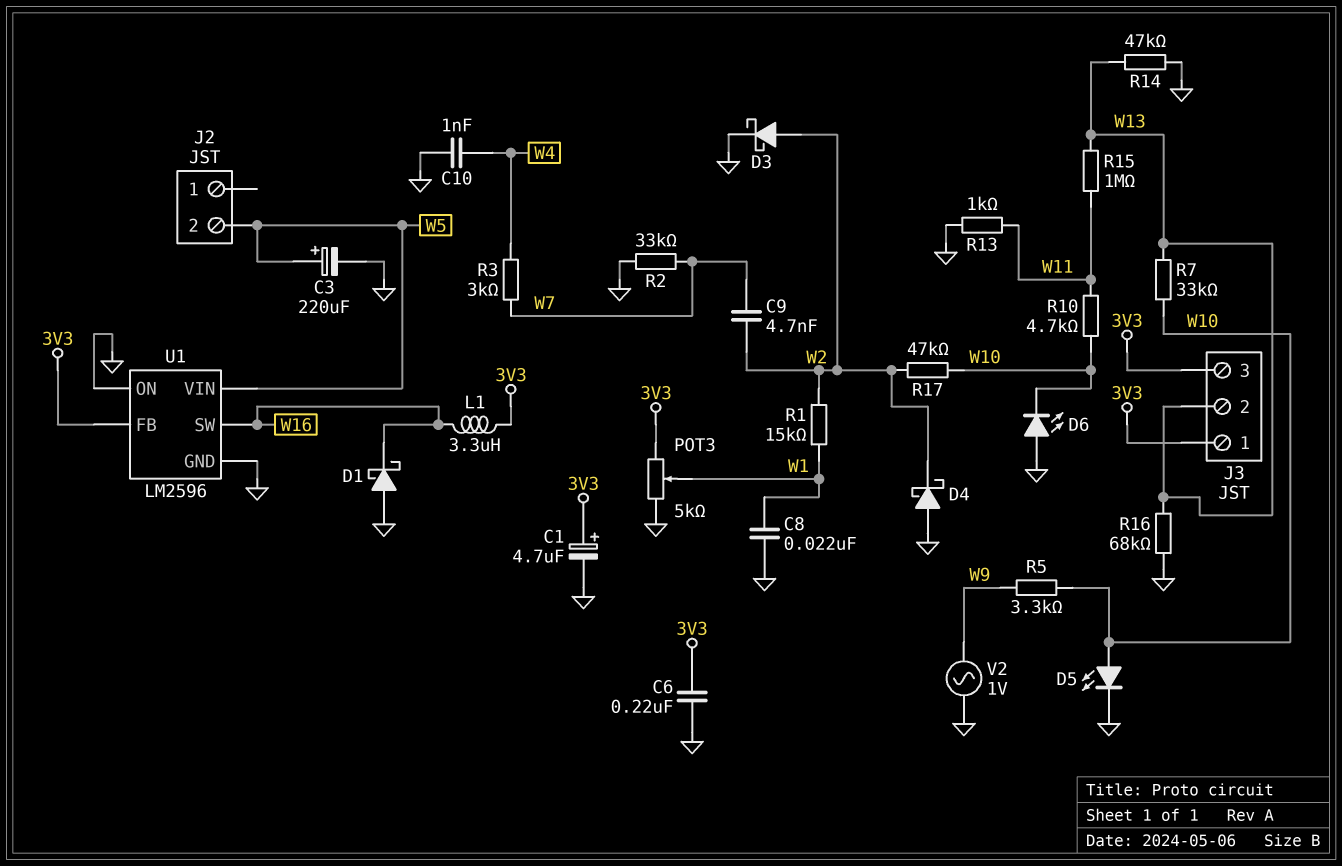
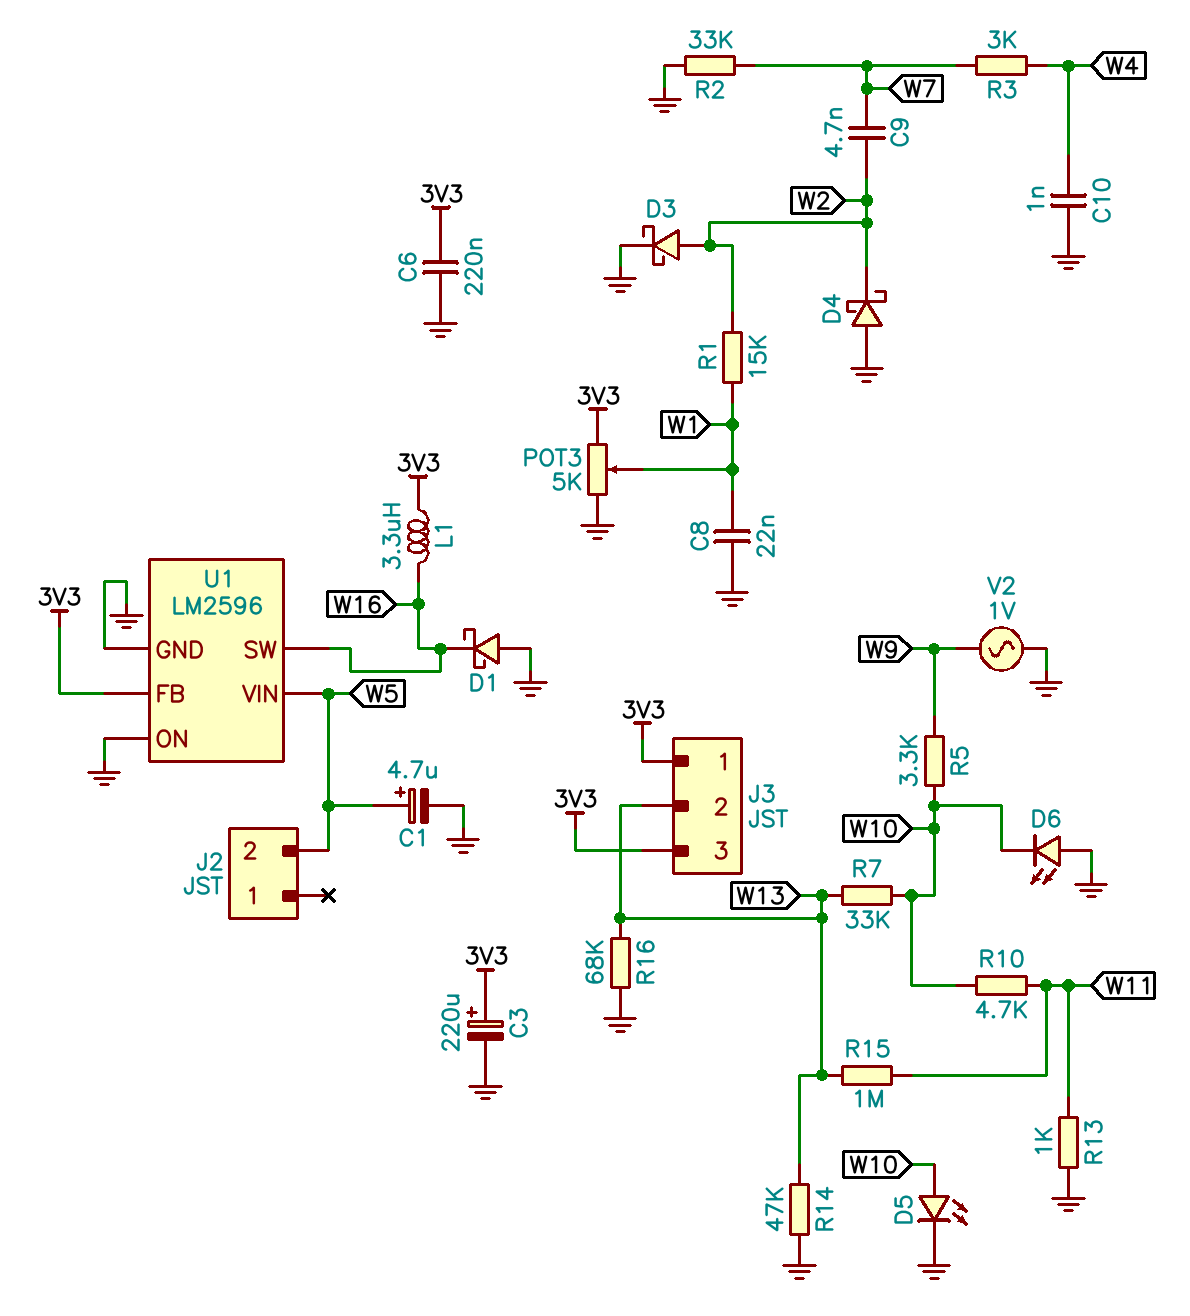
C1: 4.7uF (plus 3V3, minus GND) -> 4.7uF (plus W5, minus GND)
C3: 220uF (plus W5, minus GND) -> 220uF (plus 3V3, minus GND)
R17: 47k (W2, W10) -> none

